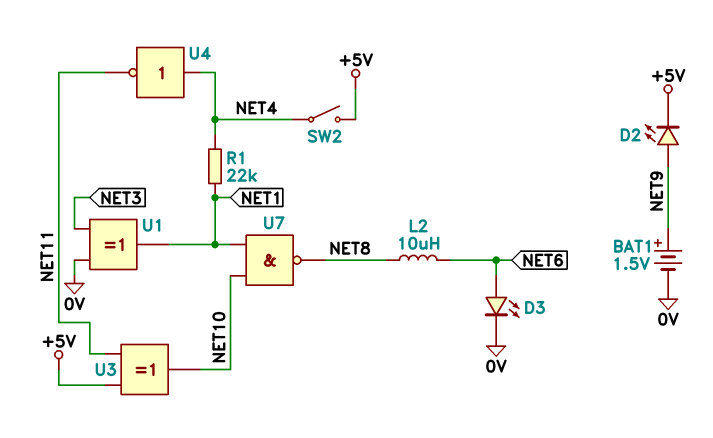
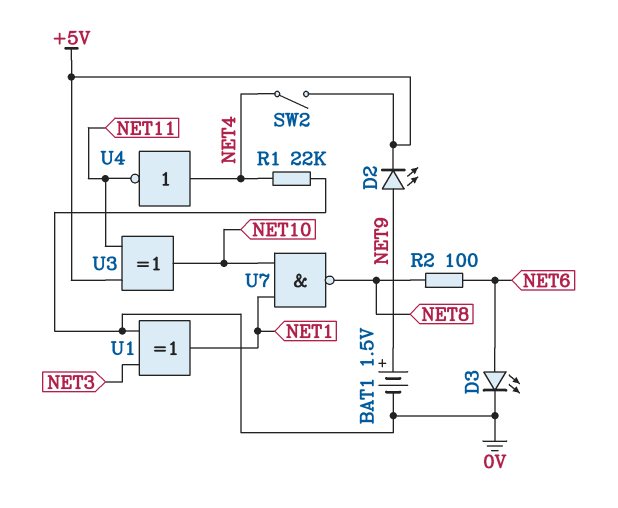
L2: 10uH (NET6, NET8) -> none
R1: 22k (NET1, NET4) -> 22k (0V, NET4)
R2: none -> 100 (NET6, NET8)

